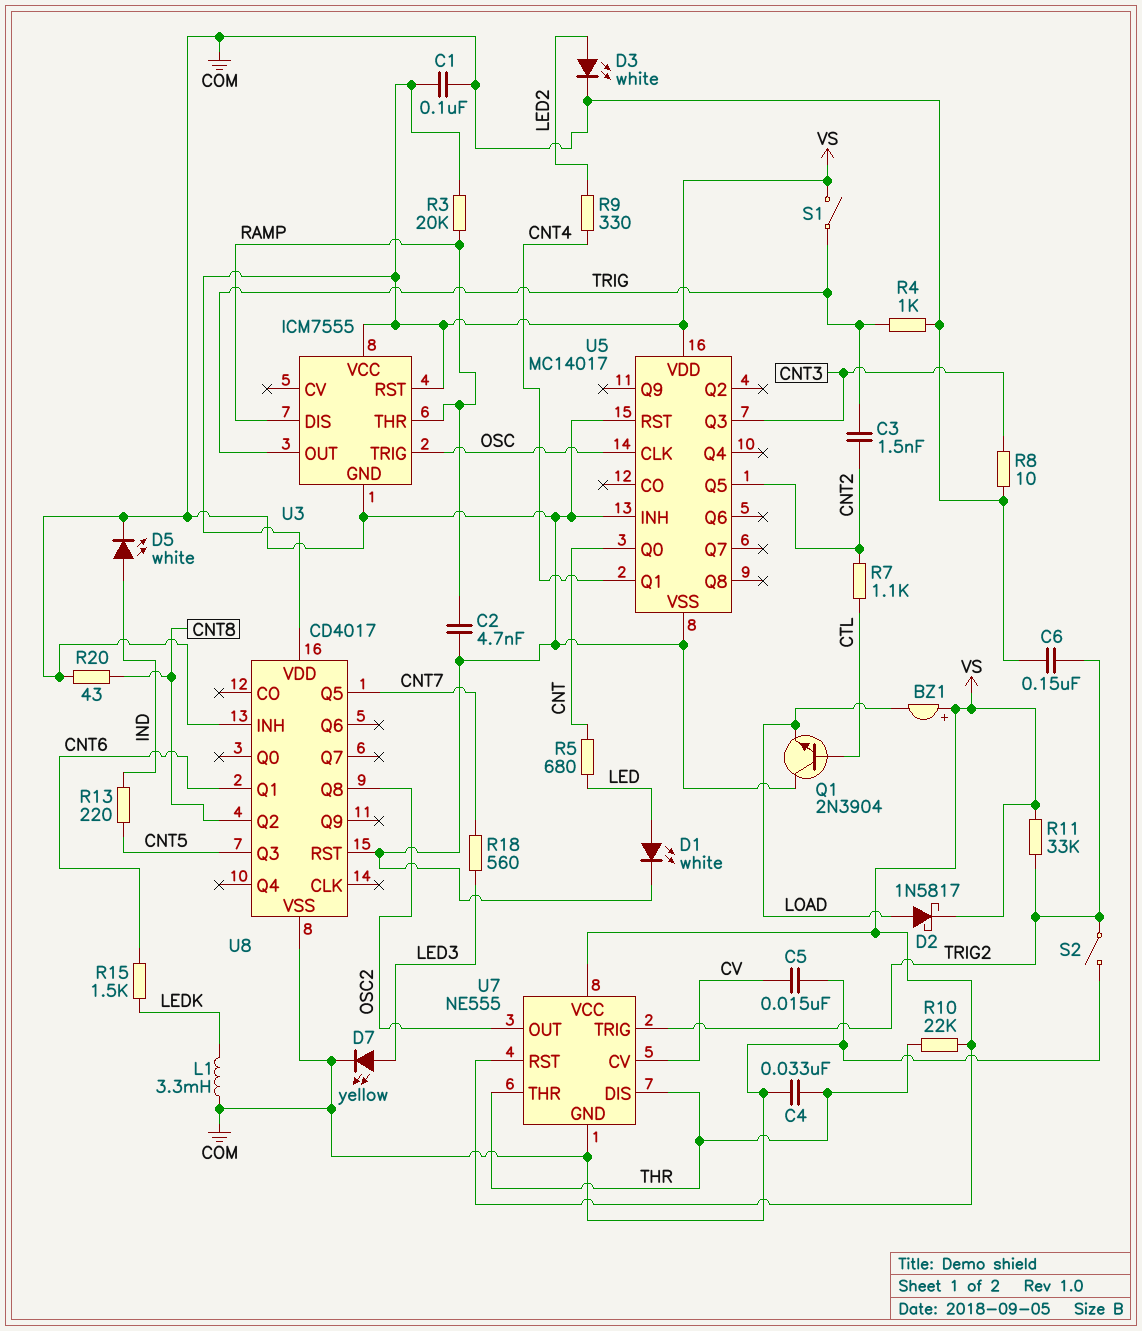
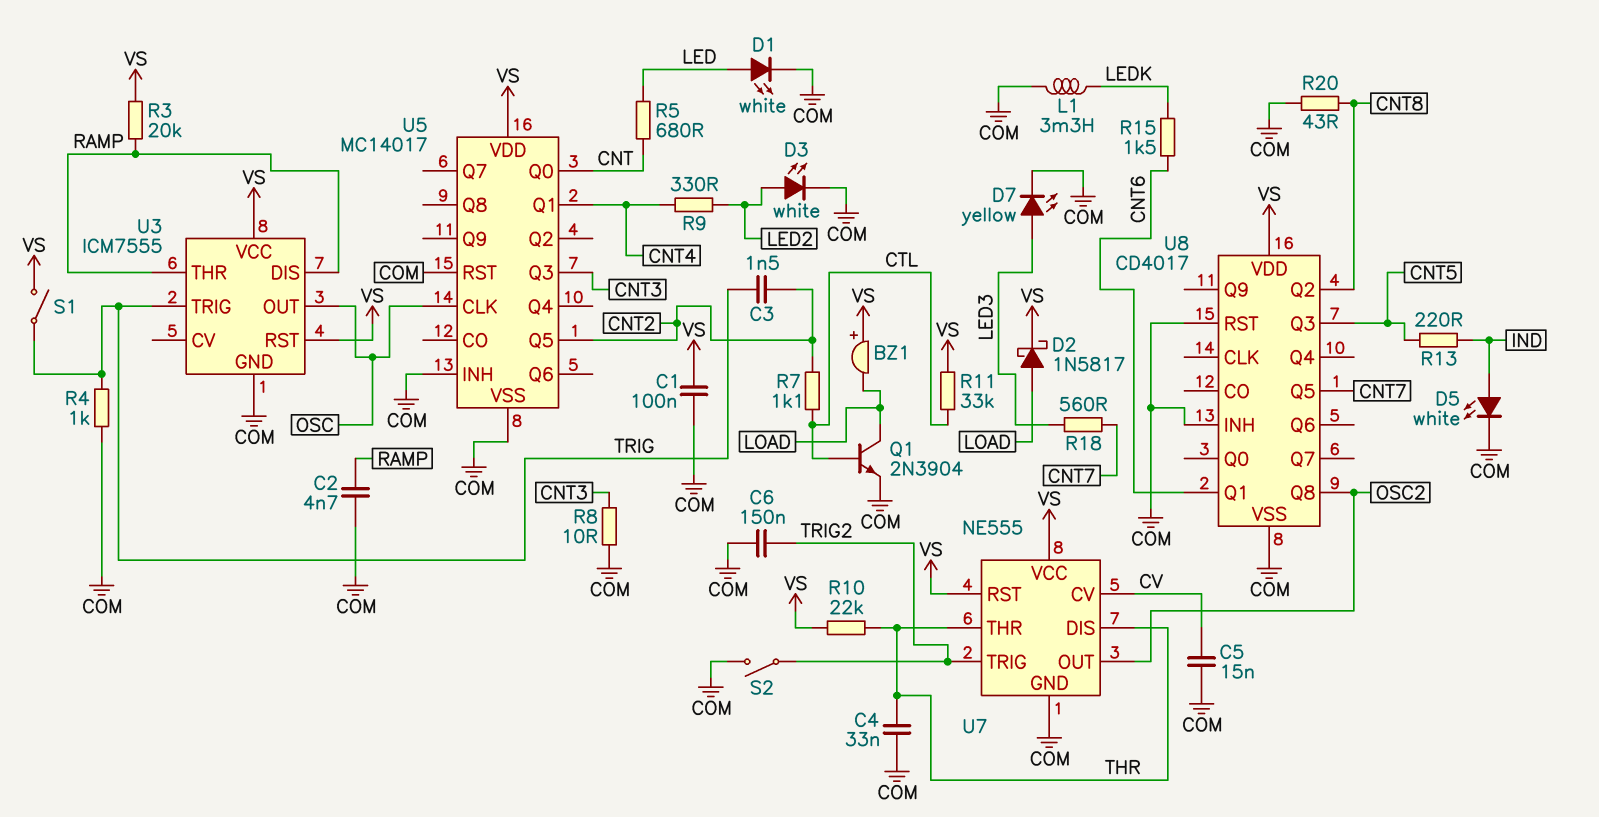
Q1: NPN 2N3904 (B CTL, C COM, E LOAD) -> NPN 2N3904 (B CTL, C LOAD, E COM)
R11: 33k (TRIG2, VS) -> 33k (CTL, VS)
U3 pin OUT: TRIG -> OSC
U3 pin TRIG: OSC -> TRIG

